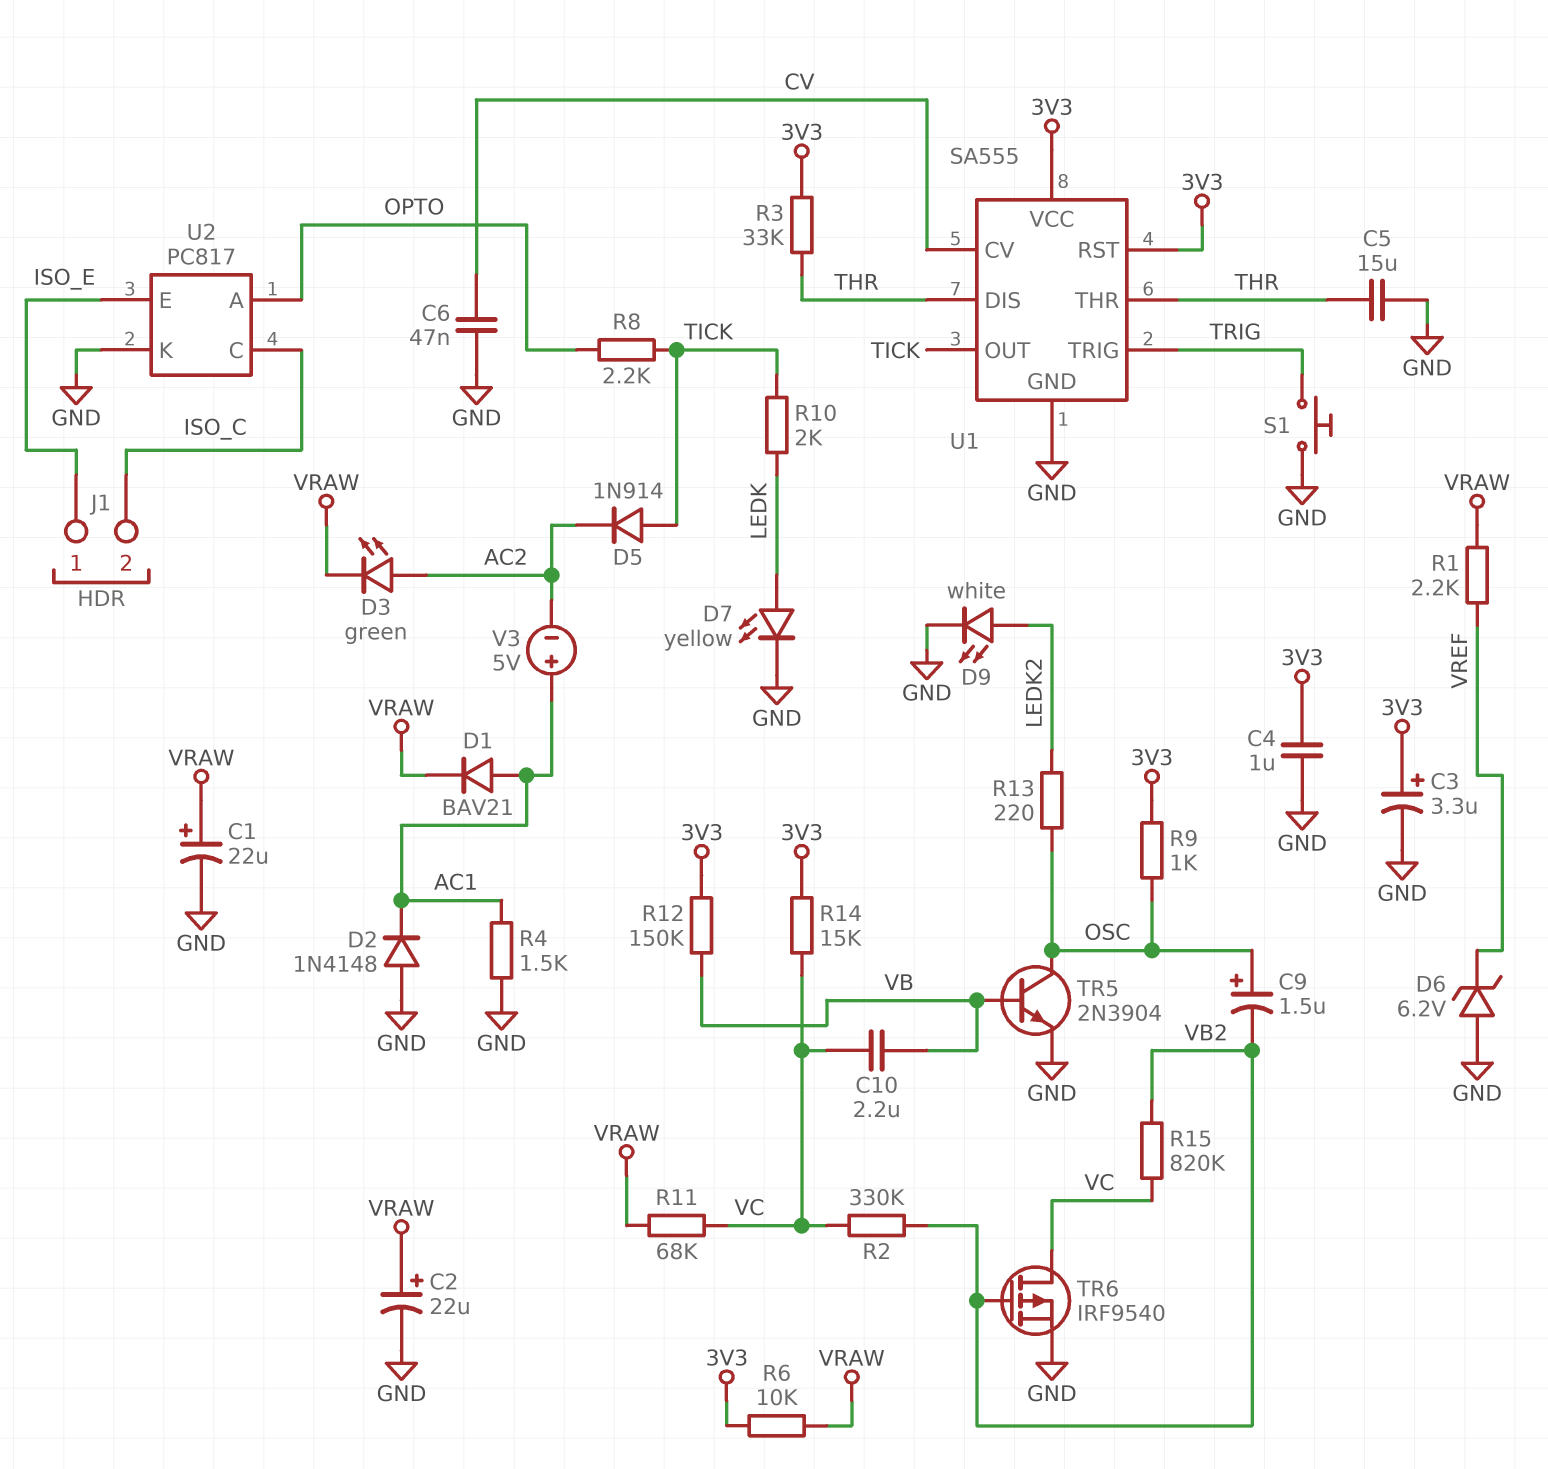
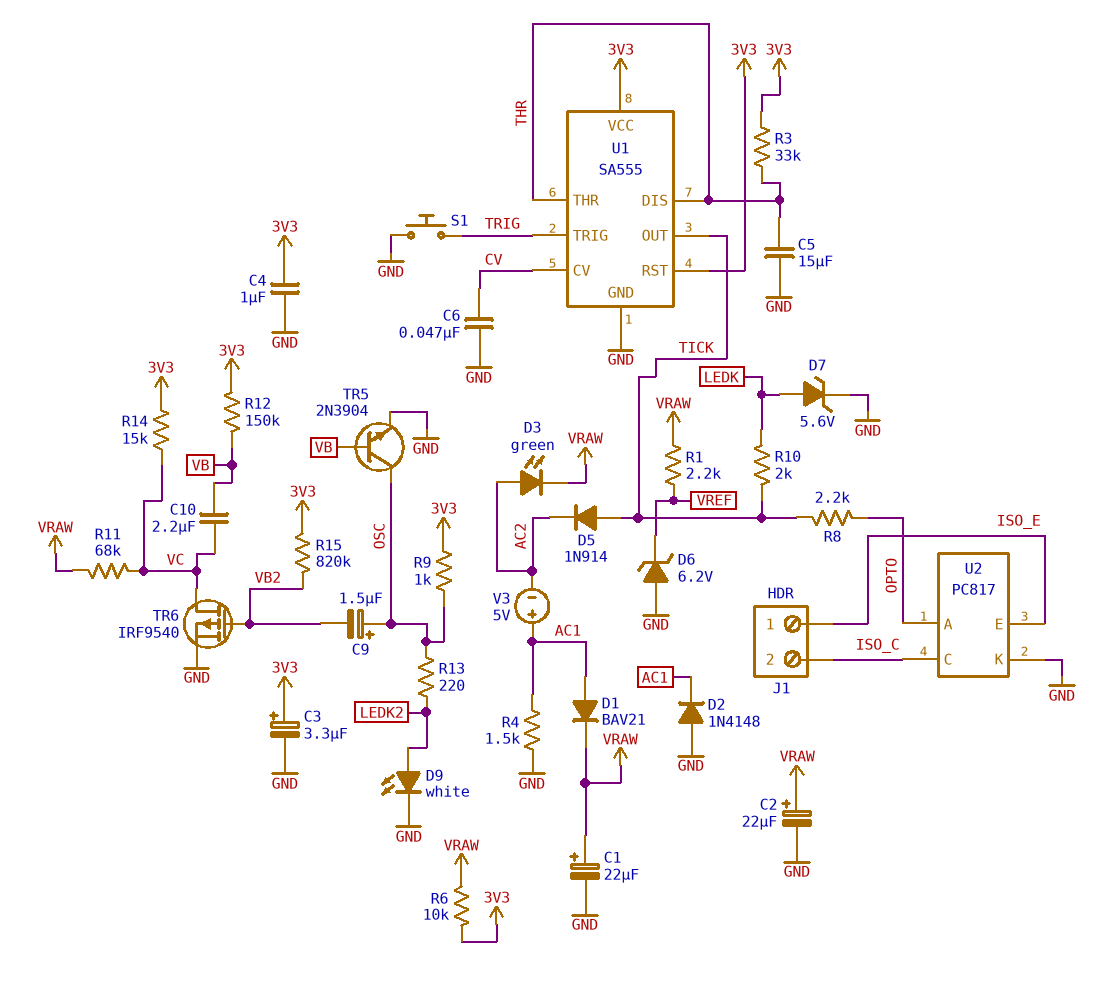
D7: LED yellow (A LEDK, K GND) -> zener 5.6V (A LEDK, K GND)
R2: 330k (VB2, VC) -> none
R15: 820k (VB2, VC) -> 820k (3V3, VB2)

